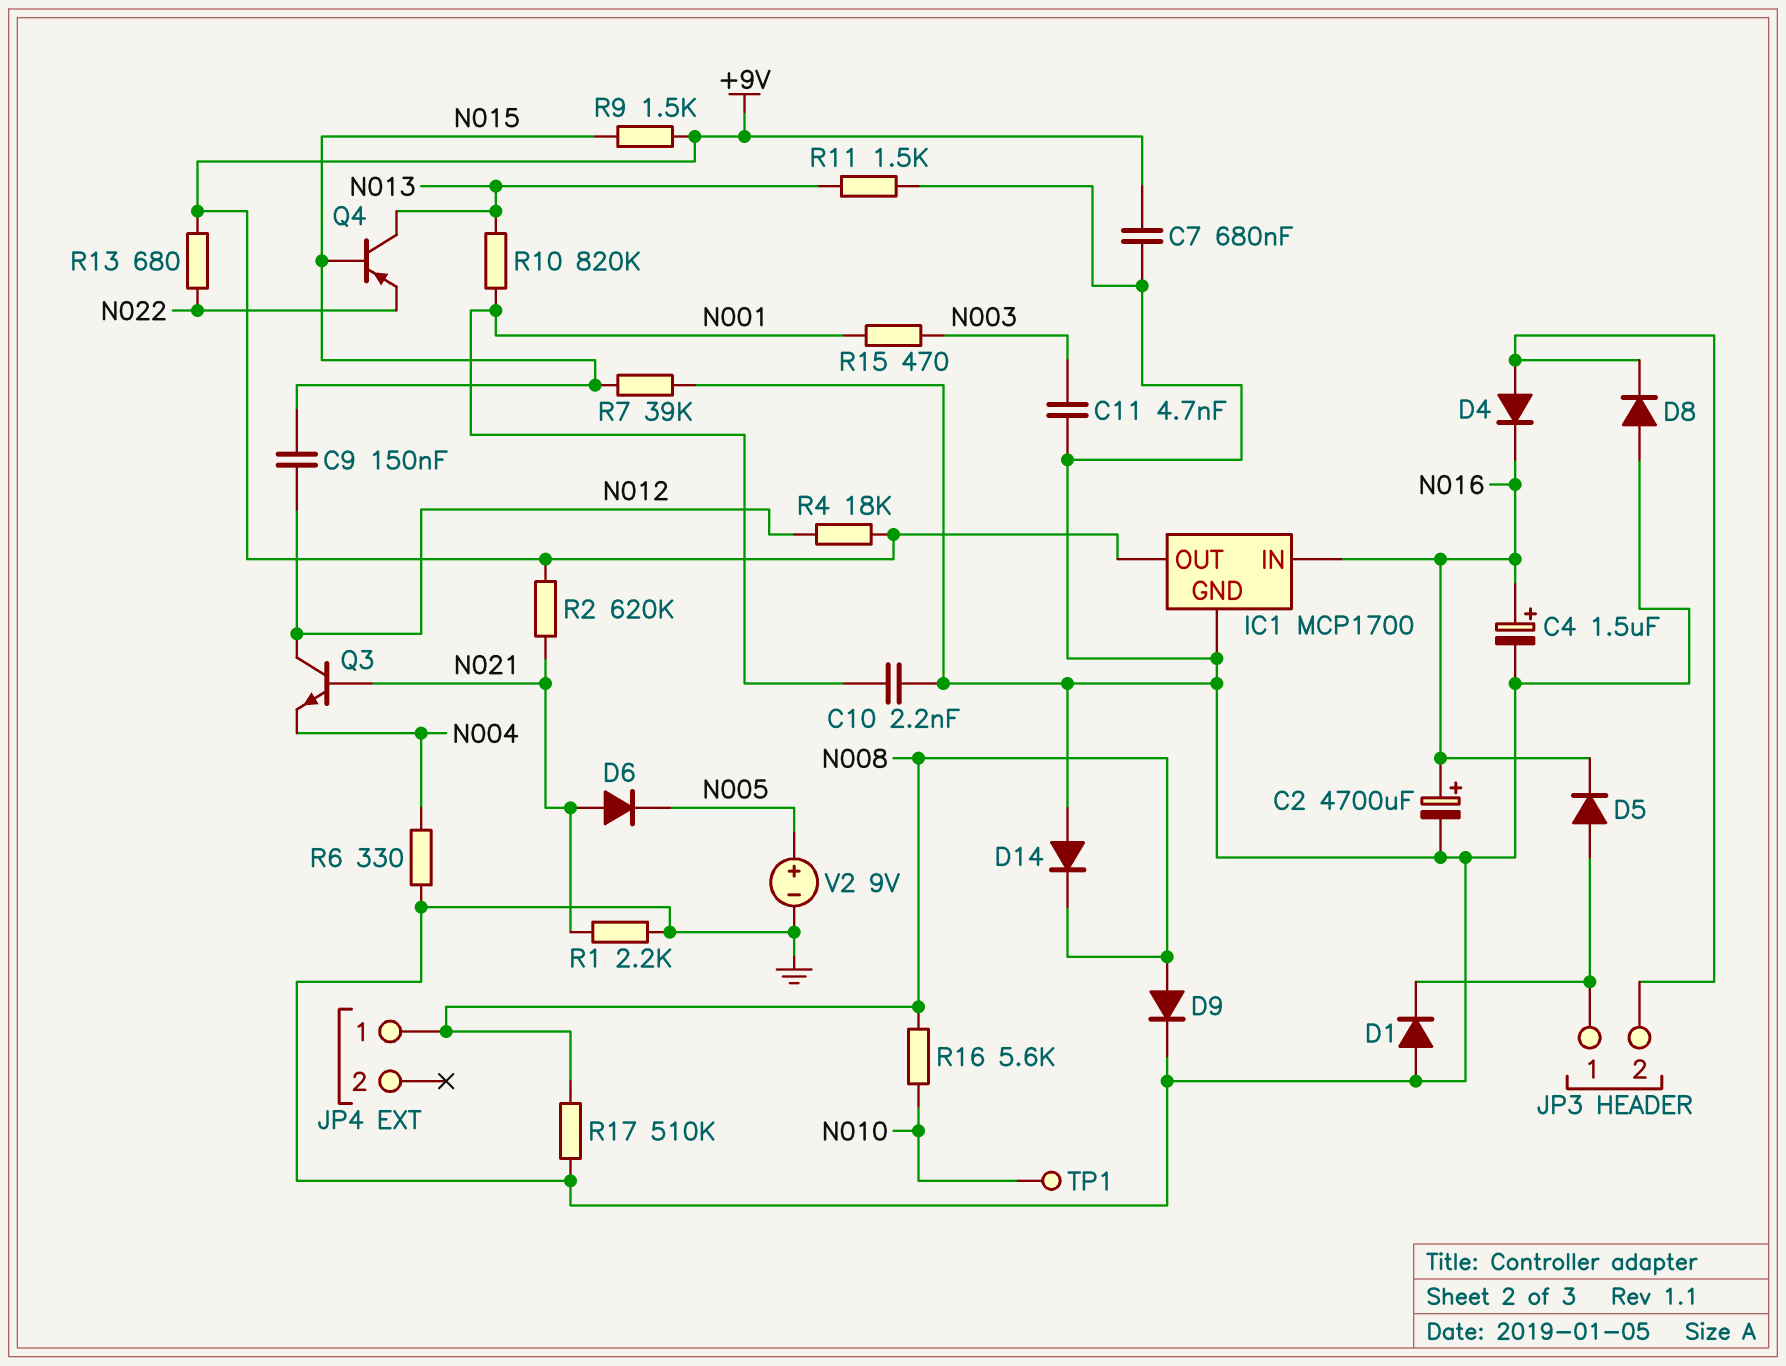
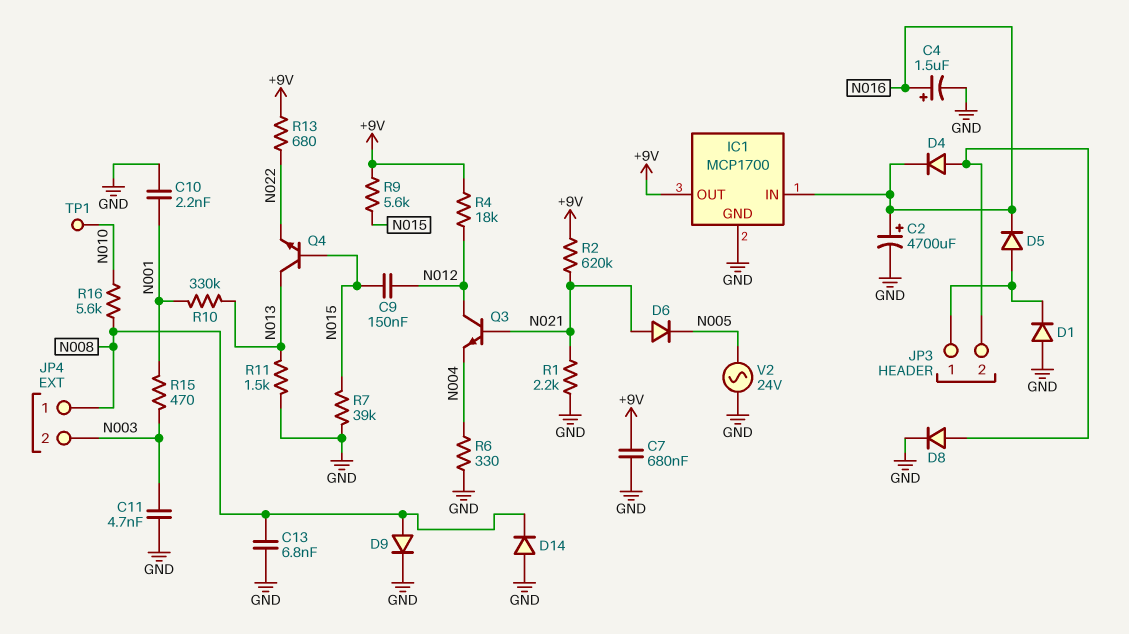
C13: none -> 6.8nF (GND, N008)
D8: diode (A GND, K JP3/2) -> diode (A JP3/2, K GND)
JP4 pin 2: none -> N003
Q4: PNP (B N015, C N013, E N022) -> NPN (B N015, C N013, E N022)
R9: 1.5k (+9V, N015) -> 5.6k (+9V, N015)
R10: 820k (N001, N013) -> 330k (N001, N013)
R17: 510k (GND, N008) -> none
V2: 9V (plus N005, minus GND) -> AC 24V (GND, N005)

